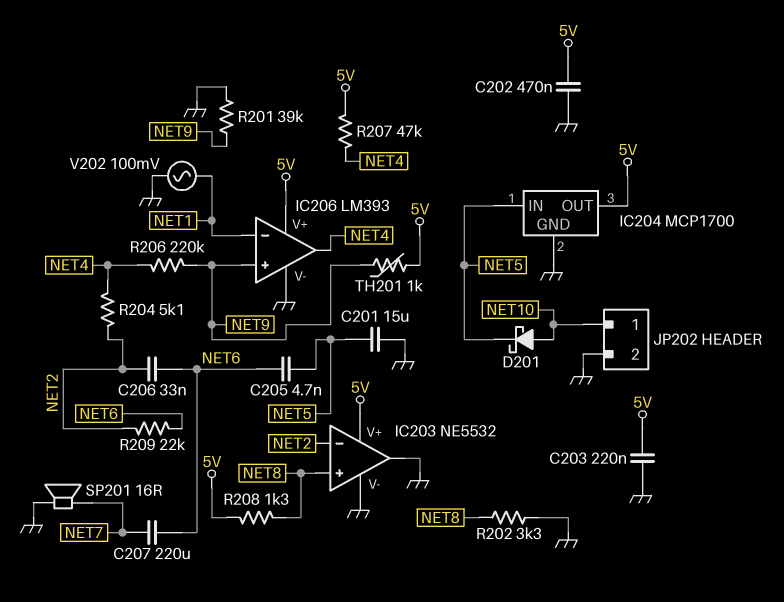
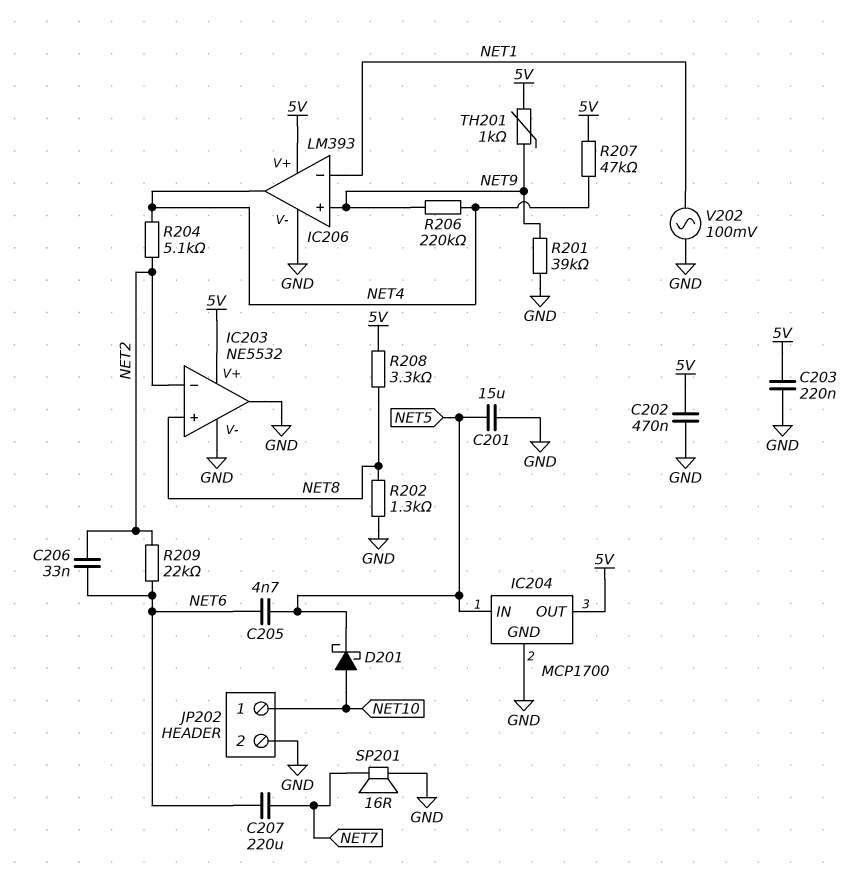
R202: 3.3k (GND, NET8) -> 1.3k (GND, NET8)
R208: 1.3k (5V, NET8) -> 3.3k (5V, NET8)

